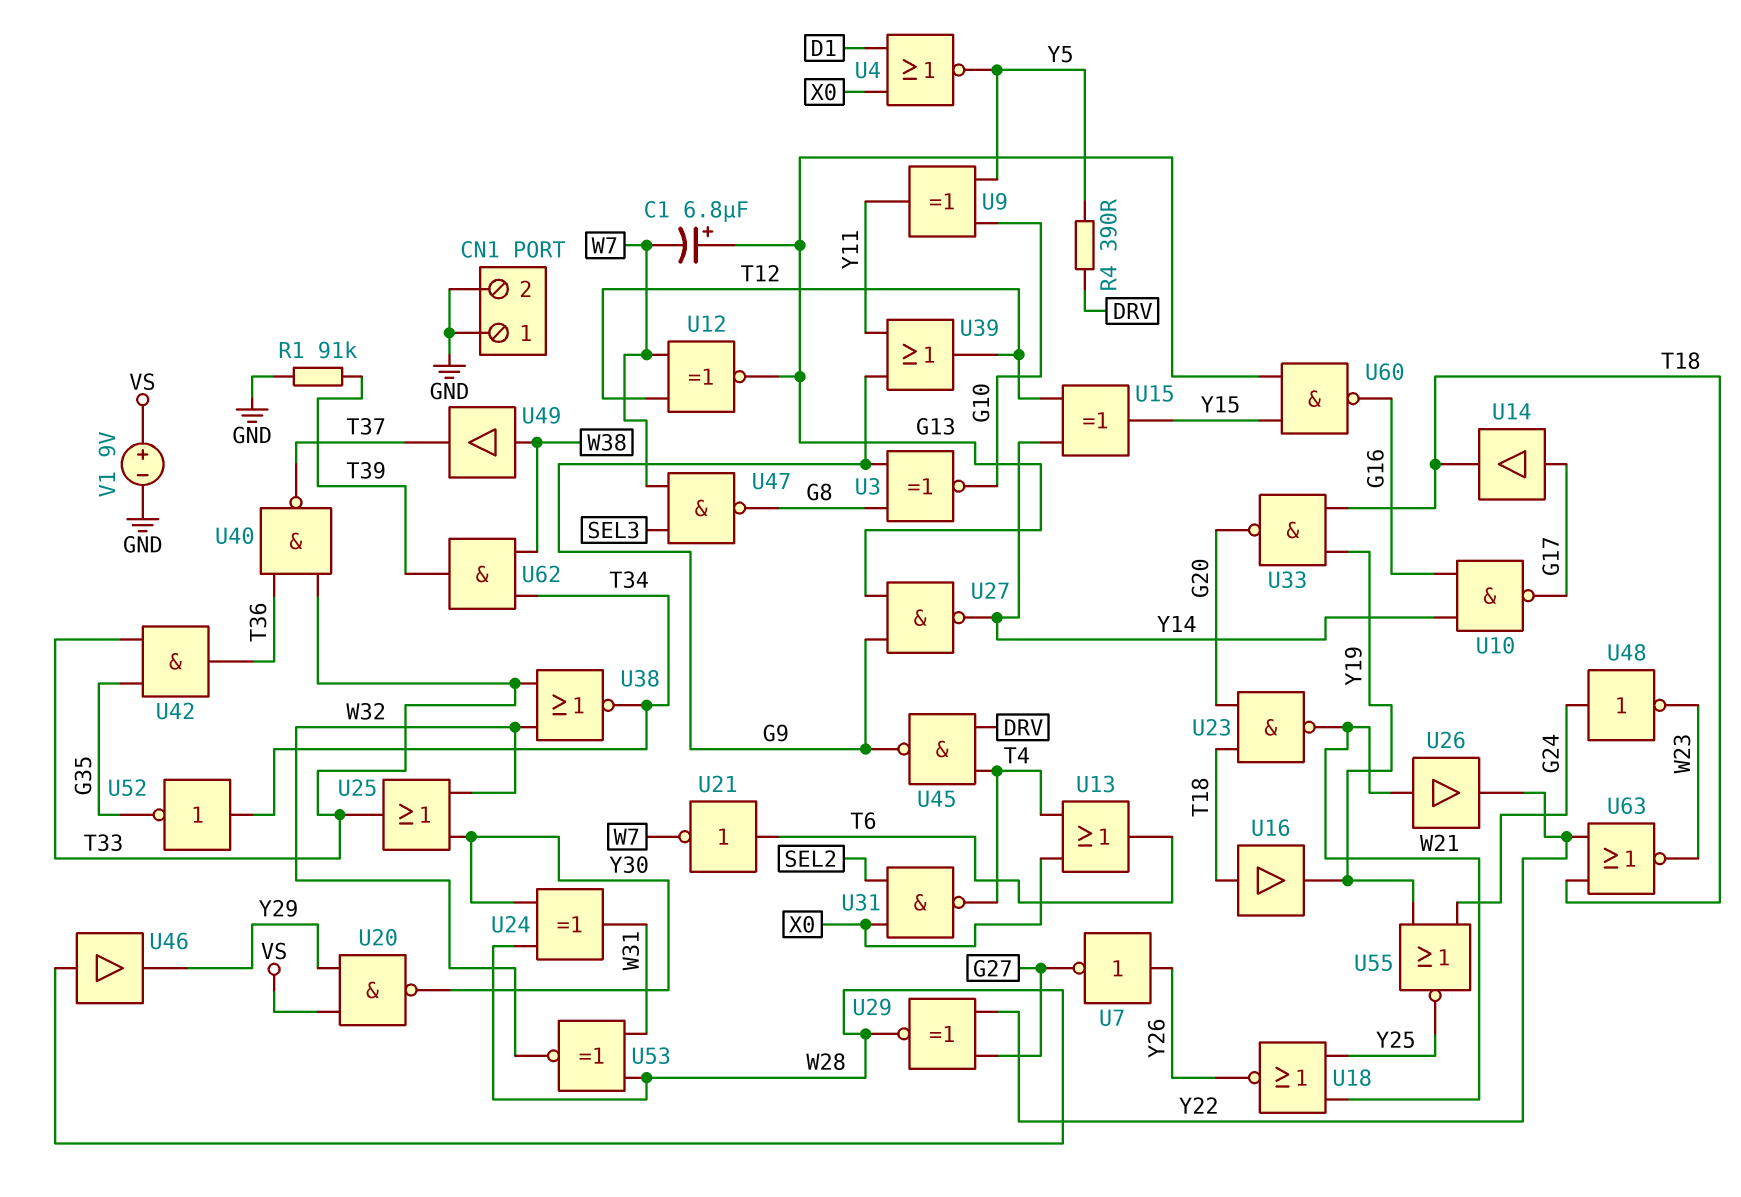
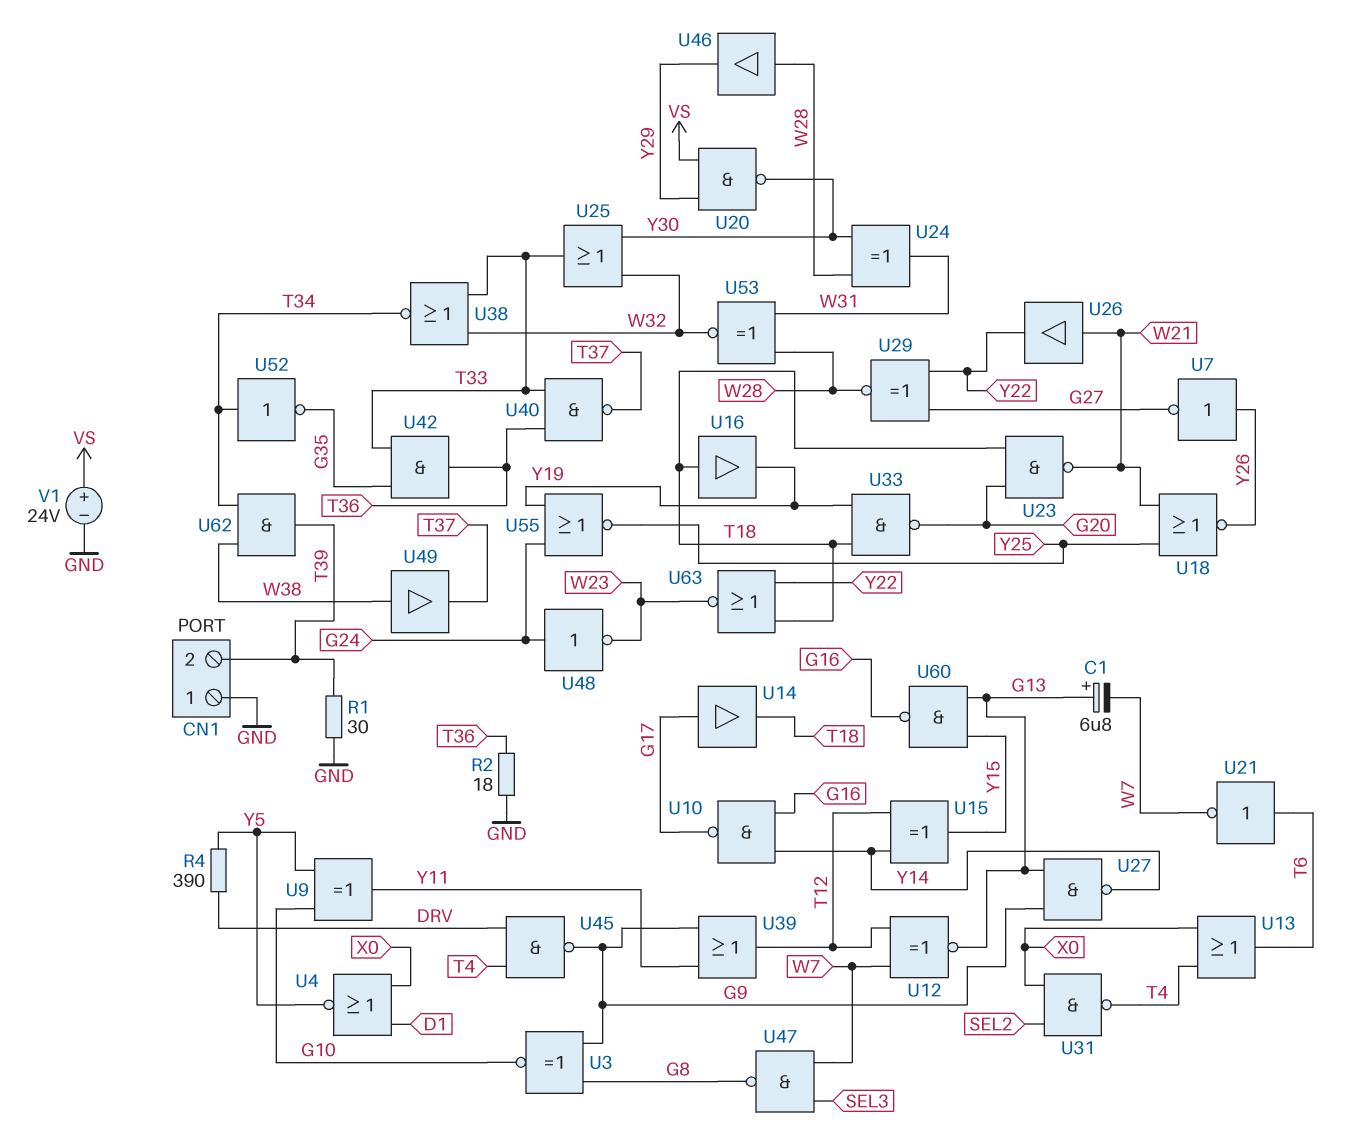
CN1 pin 2: GND -> T39
R1: 91k (GND, T39) -> 30 (GND, T39)
R2: none -> 18 (GND, T36)
V1: 9V (plus VS, minus GND) -> 24V (plus VS, minus GND)

